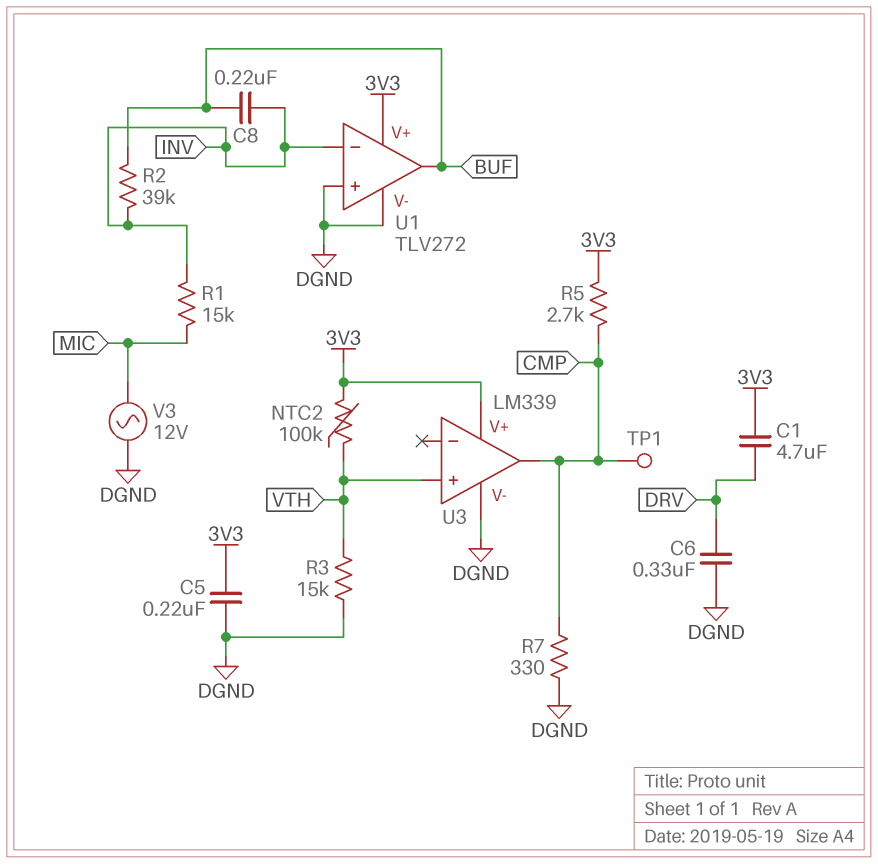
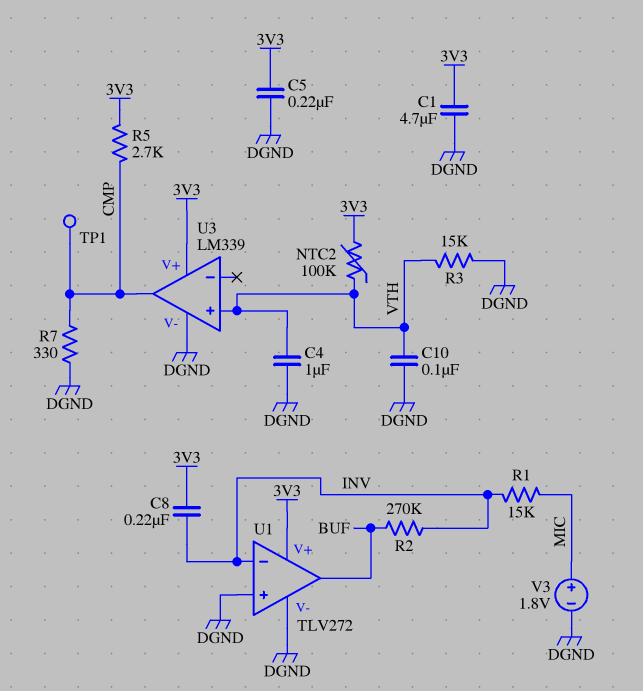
C1: 4.7uF (3V3, DRV) -> 4.7uF (3V3, DGND)
C4: none -> 1uF (DGND, VTH)
C6: 330nF (DGND, DRV) -> none
C8: 220nF (BUF, INV) -> 220nF (3V3, INV)
C10: none -> 100nF (DGND, VTH)
R2: 39k (BUF, INV) -> 270k (BUF, INV)
V3: AC 12V (DGND, MIC) -> 1.8V (plus MIC, minus DGND)

